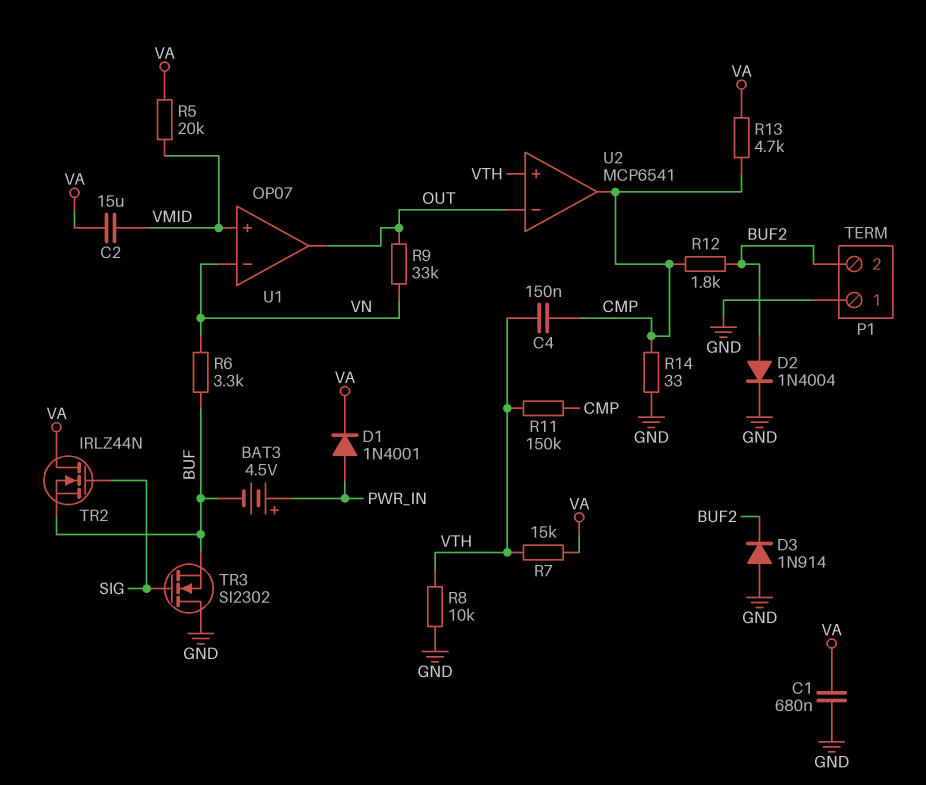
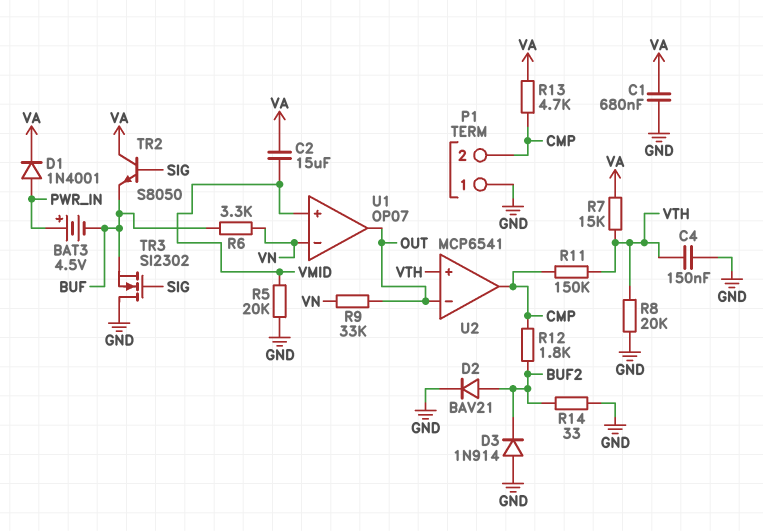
C4: 150nF (CMP, VTH) -> 150nF (GND, VTH)
D2: diode 1N4004 (A BUF2, K GND) -> diode BAV21 (A BUF2, K GND)
P1 pin 2: BUF2 -> CMP
R5: 20k (VA, VMID) -> 20k (GND, VMID)
R8: 10k (GND, VTH) -> 20k (GND, VTH)
R14: 33 (CMP, GND) -> 33 (BUF2, GND)
TR2: NMOS IRLZ44N (G SIG, D VA, S BUF) -> NPN S8050 (B SIG, C VA, E BUF)

